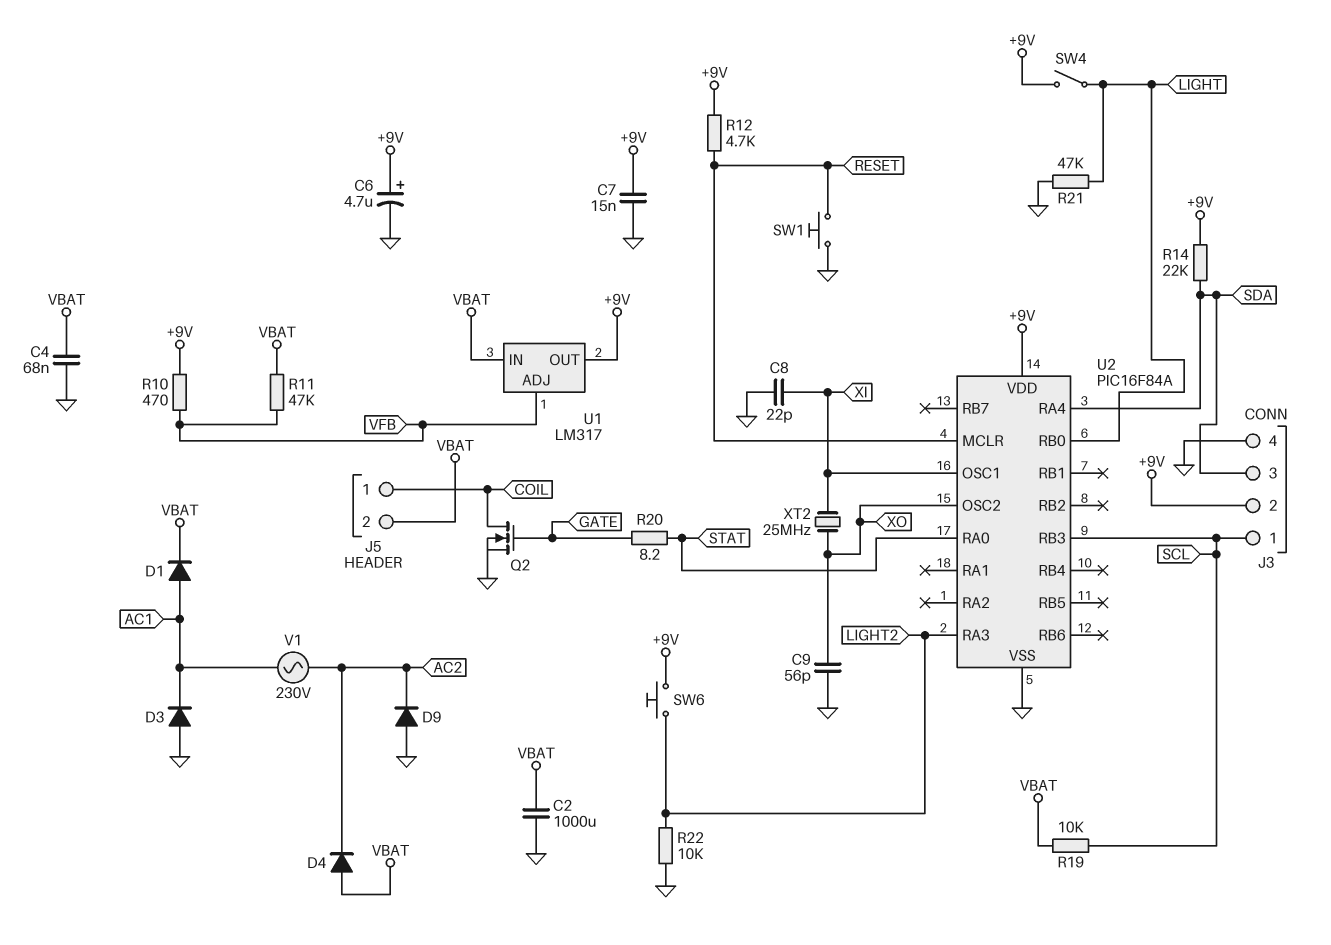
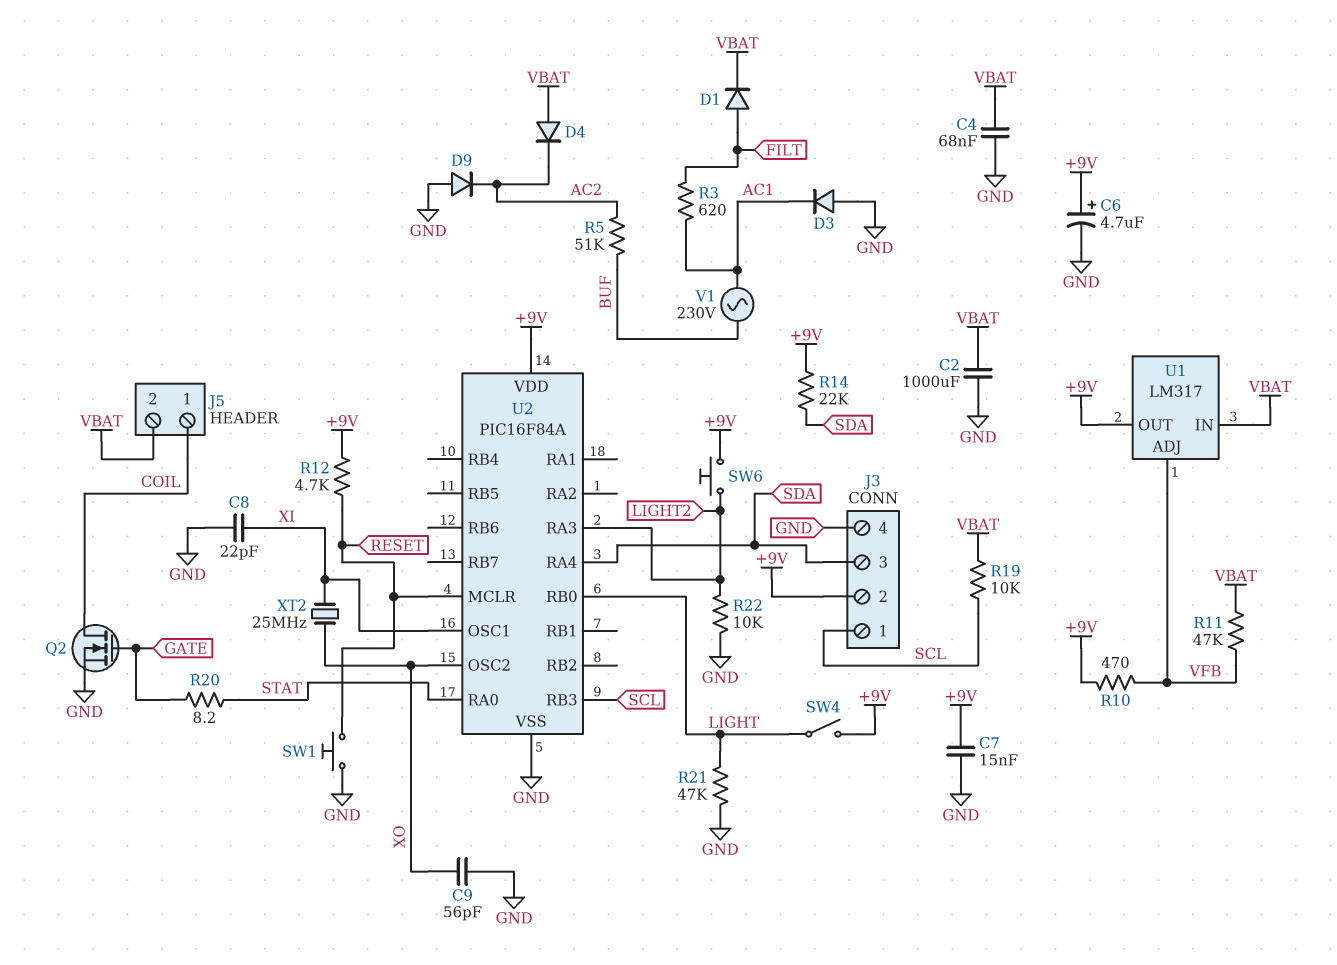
D1: diode (A AC1, K VBAT) -> diode (A FILT, K VBAT)
R3: none -> 620 (AC1, FILT)
R5: none -> 51k (AC2, BUF)
V1: AC 230V (AC1, AC2) -> AC 230V (AC1, BUF)

